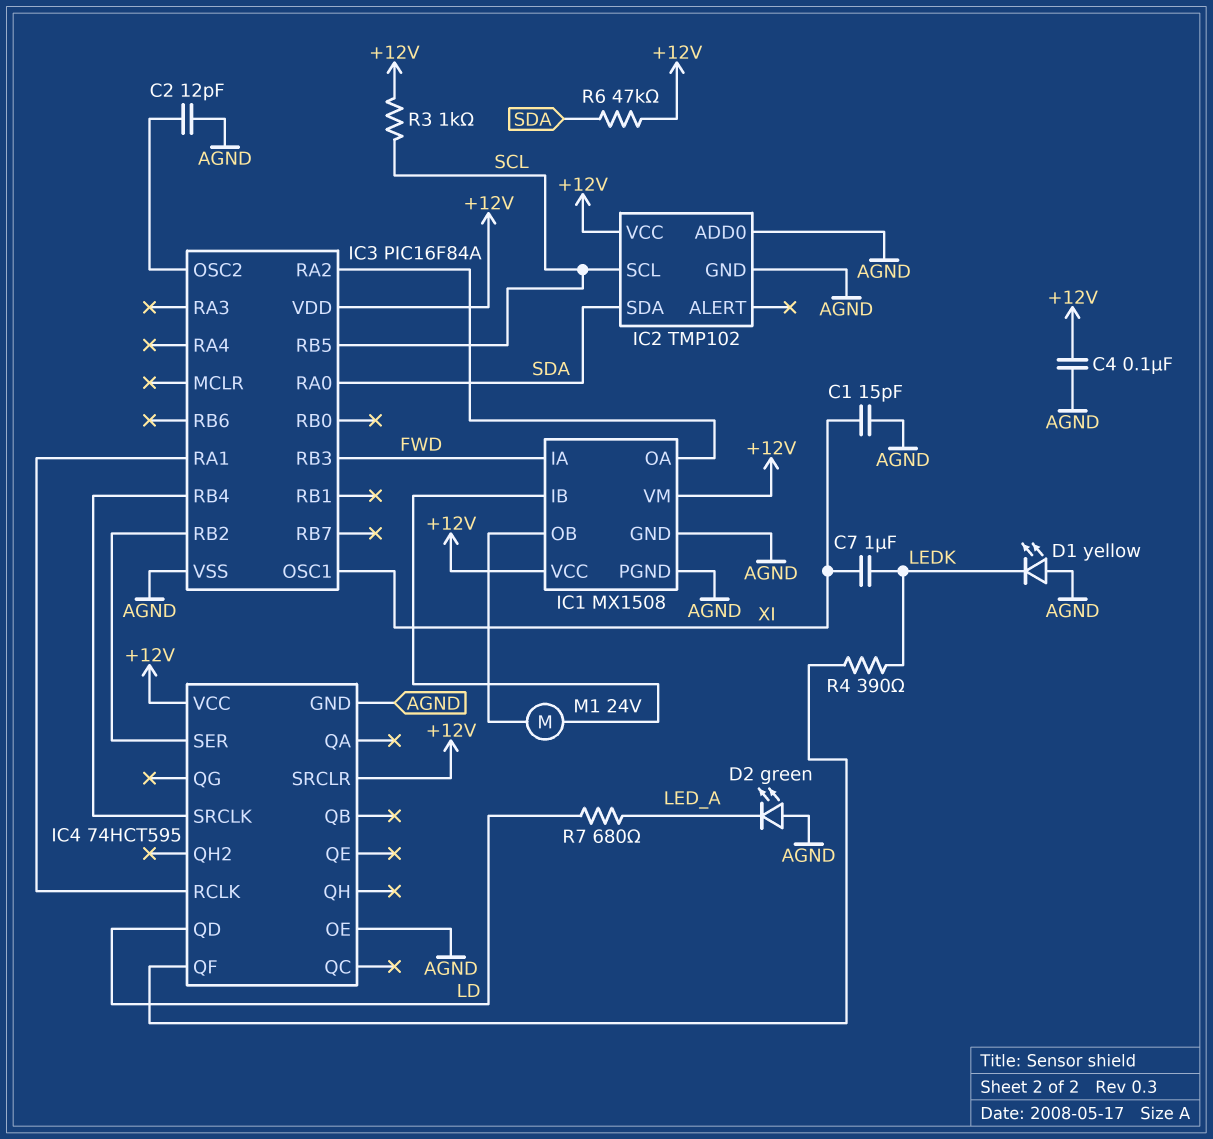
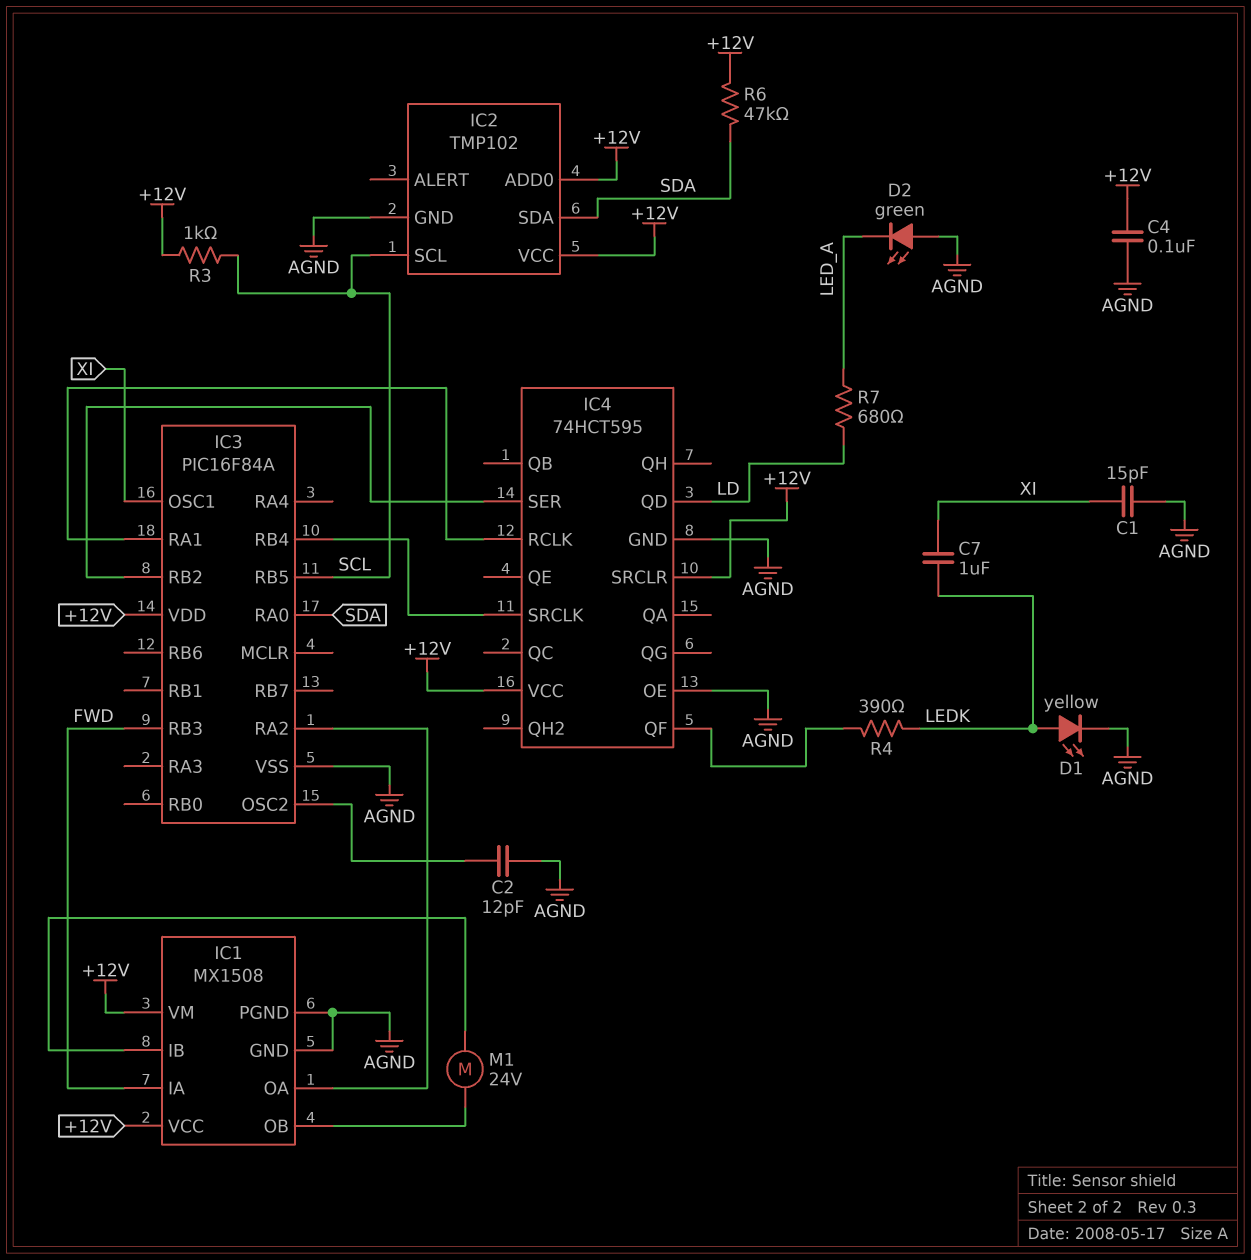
D1: LED yellow (A AGND, K LEDK) -> LED yellow (A LEDK, K AGND)
IC2 pin ADD0: AGND -> +12V

